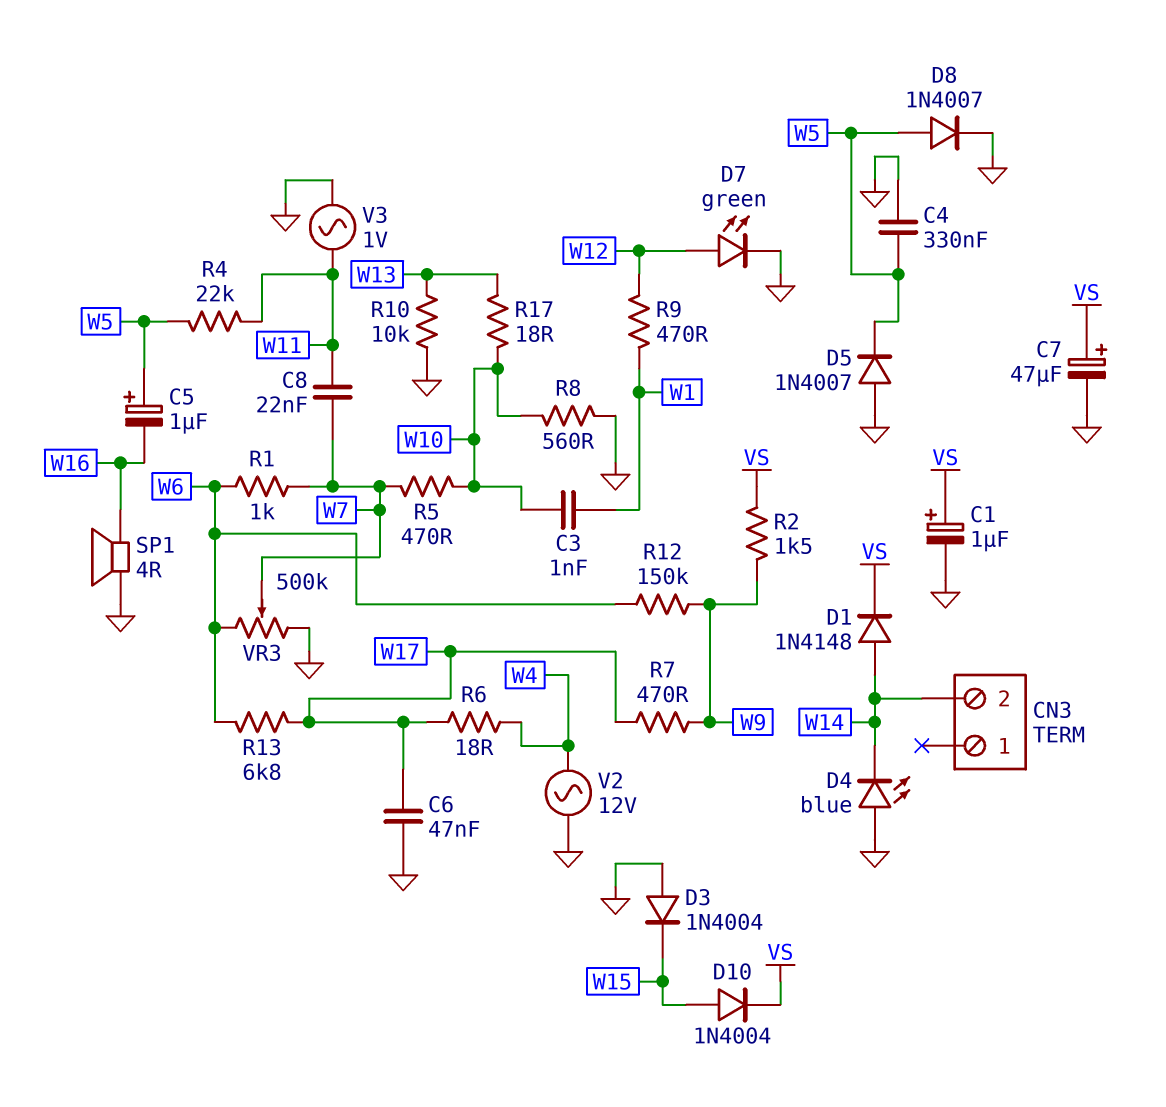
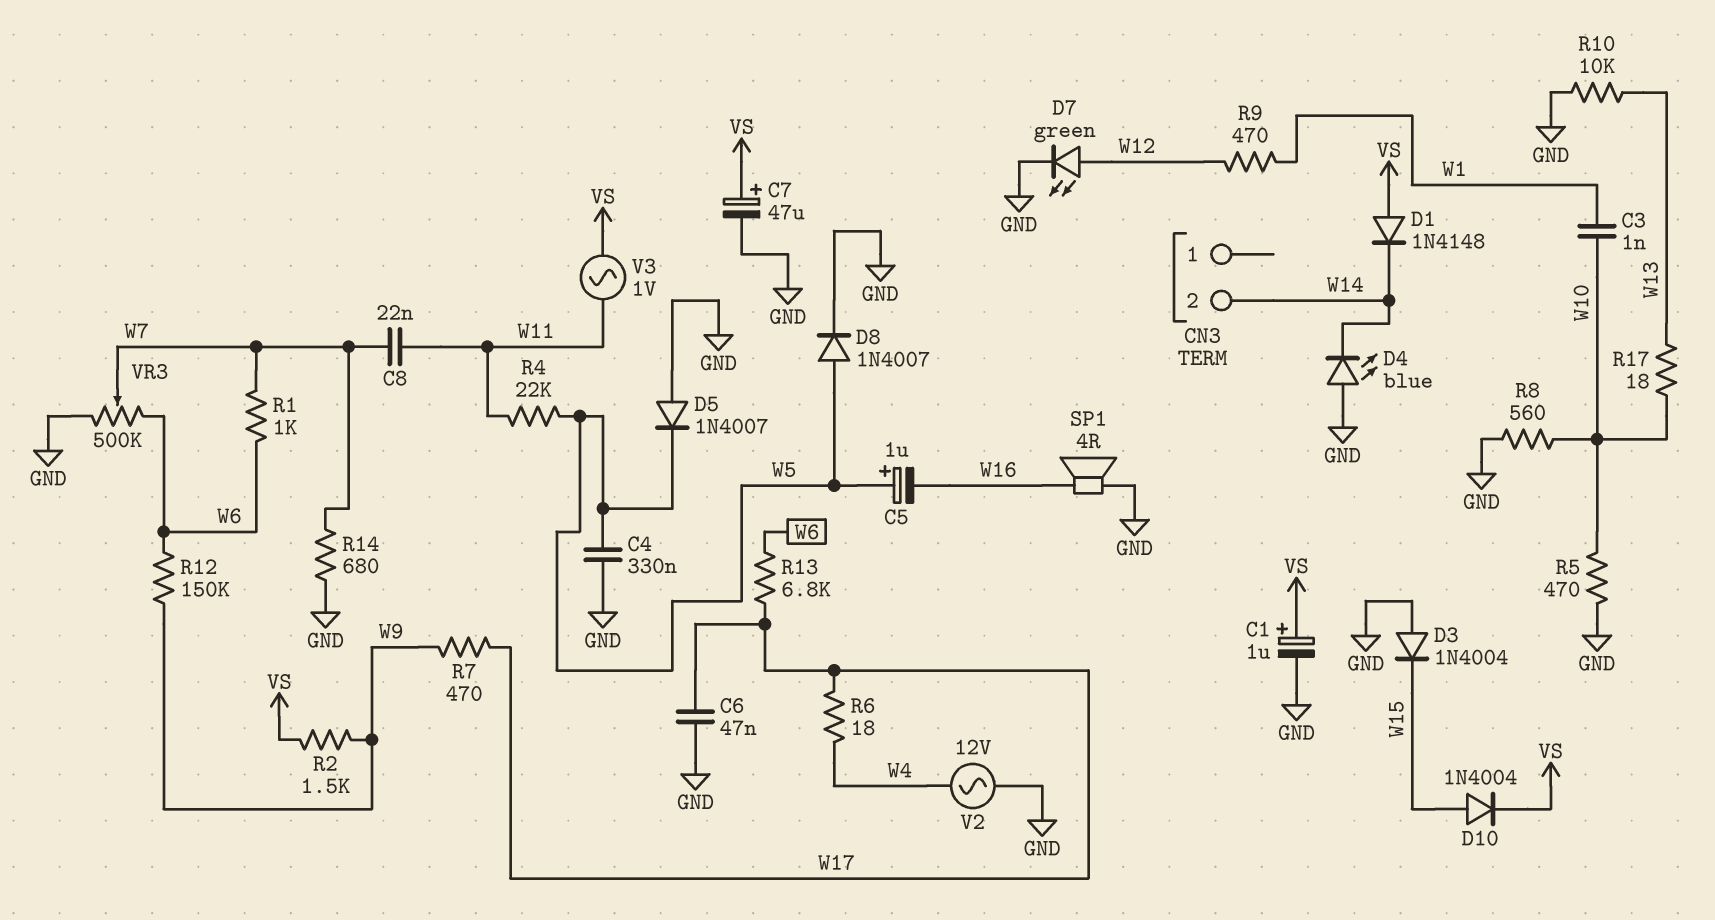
D1: diode 1N4148 (A W14, K VS) -> diode 1N4148 (A VS, K W14)
R5: 470 (W7, W10) -> 470 (GND, W10)
R14: none -> 680 (GND, W7)
V3: AC 1V (GND, W11) -> AC 1V (VS, W11)

